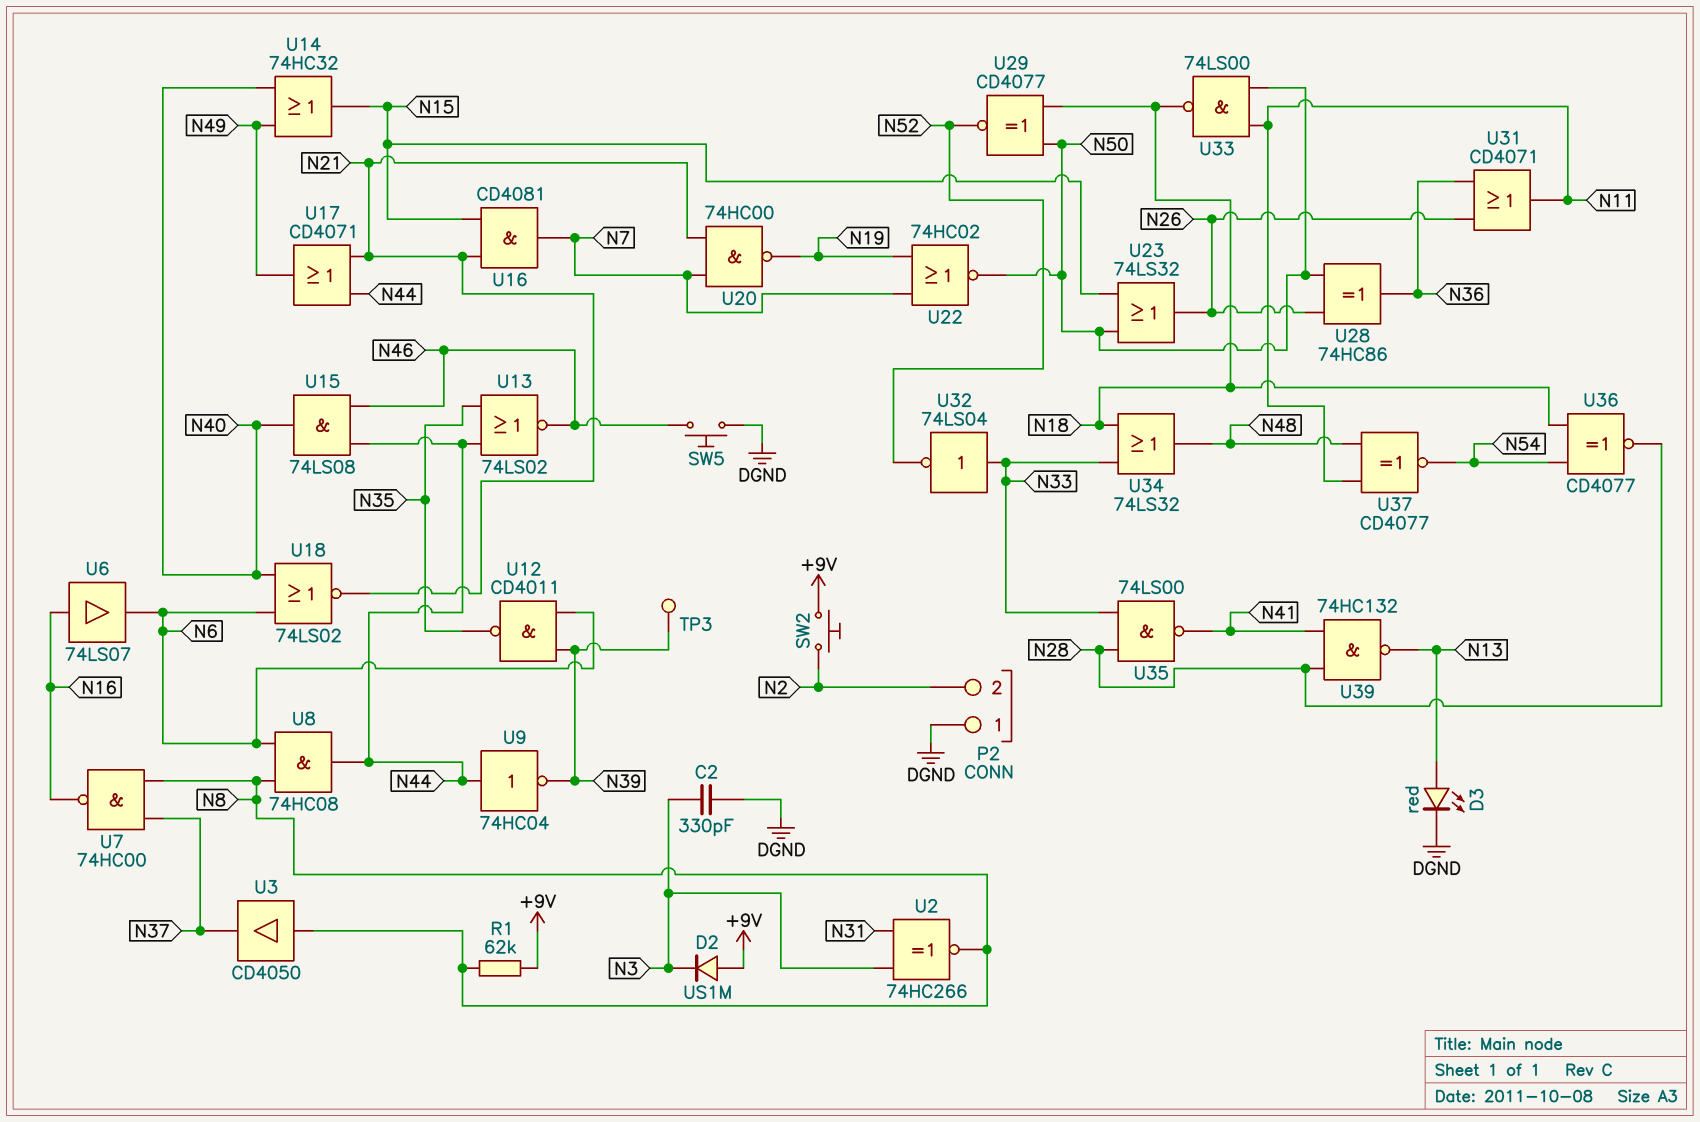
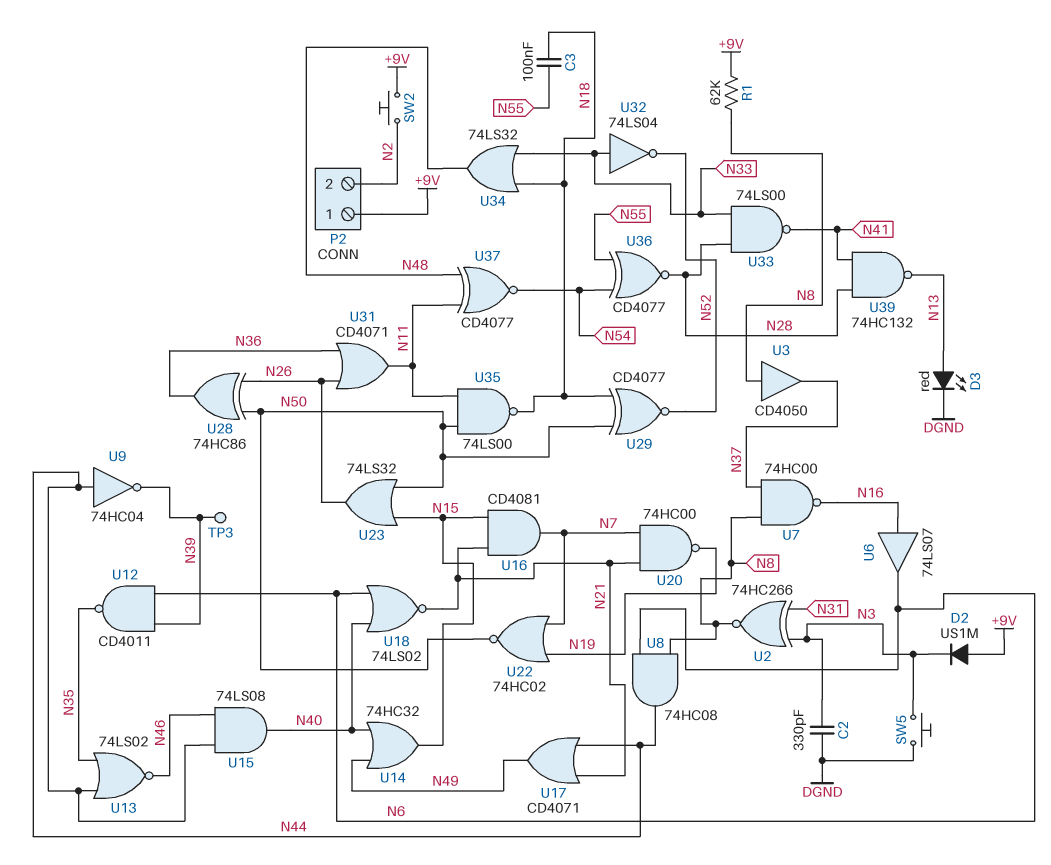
C3: none -> 100nF (N18, N55)
P2 pin 1: DGND -> +9V
SW5: button (DGND, N46) -> button (DGND, N3)
U33: NAND 74LS00 (in N11, in N50, out N18) -> NAND 74LS00 (in N28, in N33, out N41)
U35: NAND 74LS00 (in N28, in N33, out N41) -> NAND 74LS00 (in N11, in N50, out N18)
U36: XNOR CD4077 (in N18, in N54, out N28) -> XNOR CD4077 (in N54, in N55, out N28)

